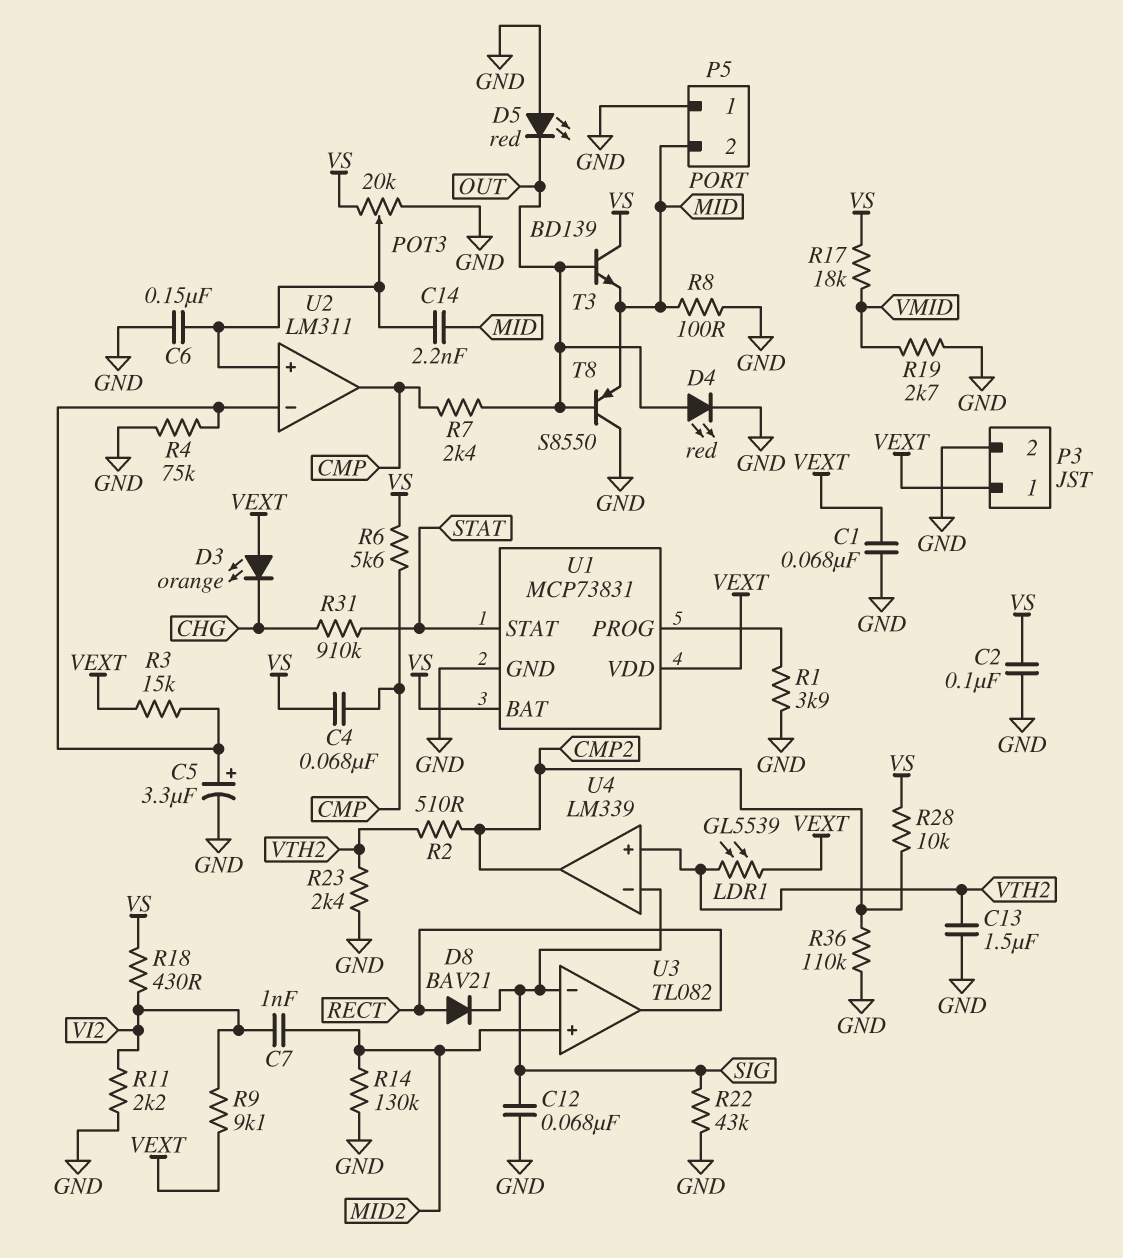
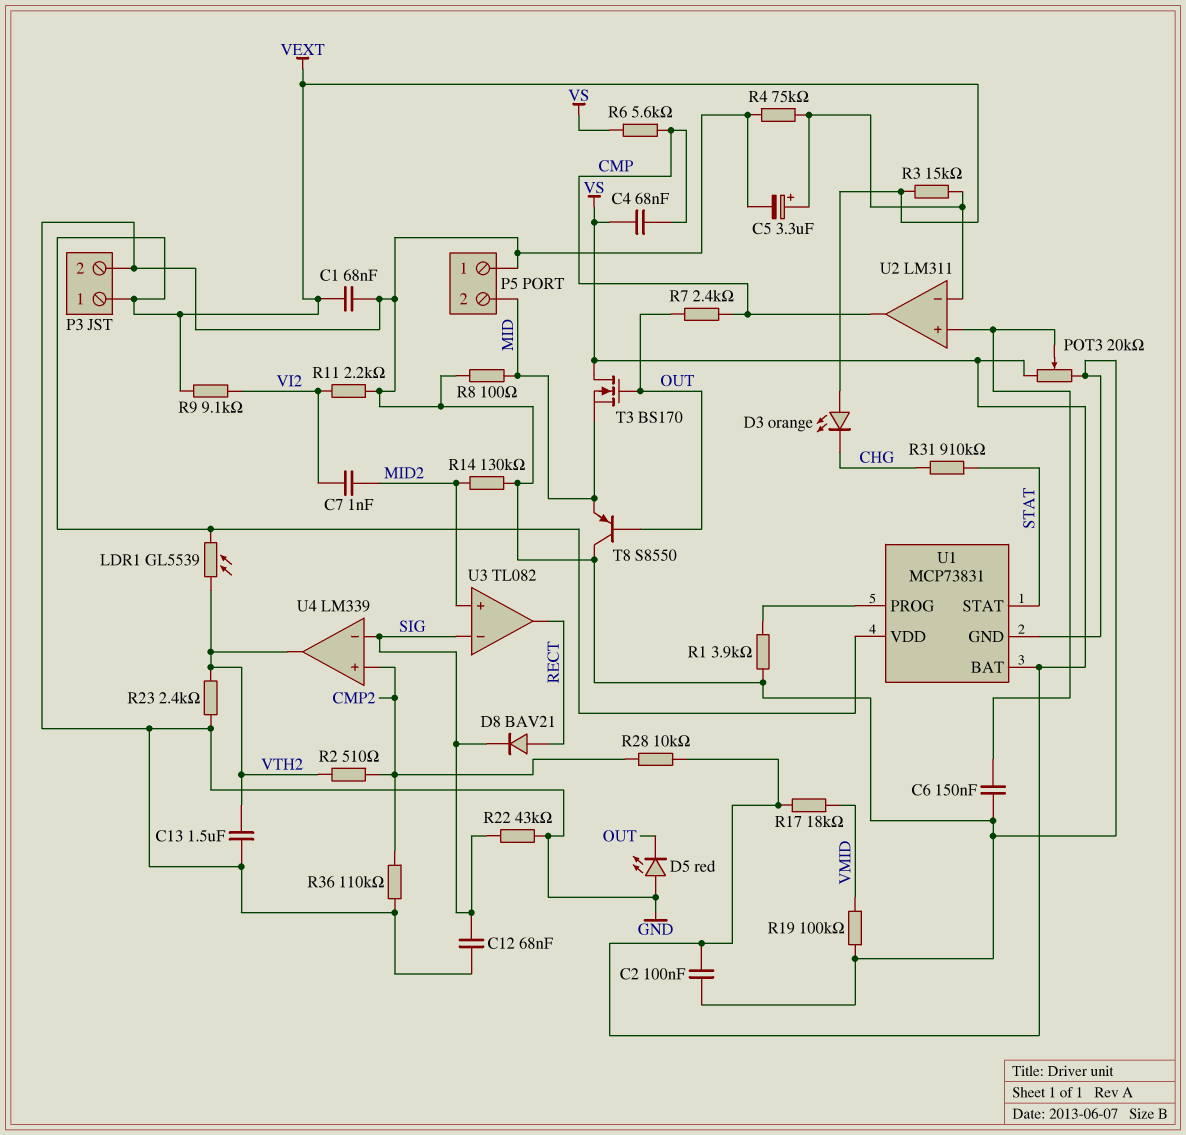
C14: 2.2nF (MID, U2/in+) -> none
D4: LED red (A OUT, K GND) -> none
R18: 430 (VI2, VS) -> none
R19: 2.7k (GND, VMID) -> 100k (GND, VMID)
T3: NPN BD139 (B OUT, C VS, E MID) -> NMOS BS170 (G OUT, D VS, S MID)
U4 pin in+: VTH2 -> CMP2
U4 pin out: CMP2 -> VTH2

